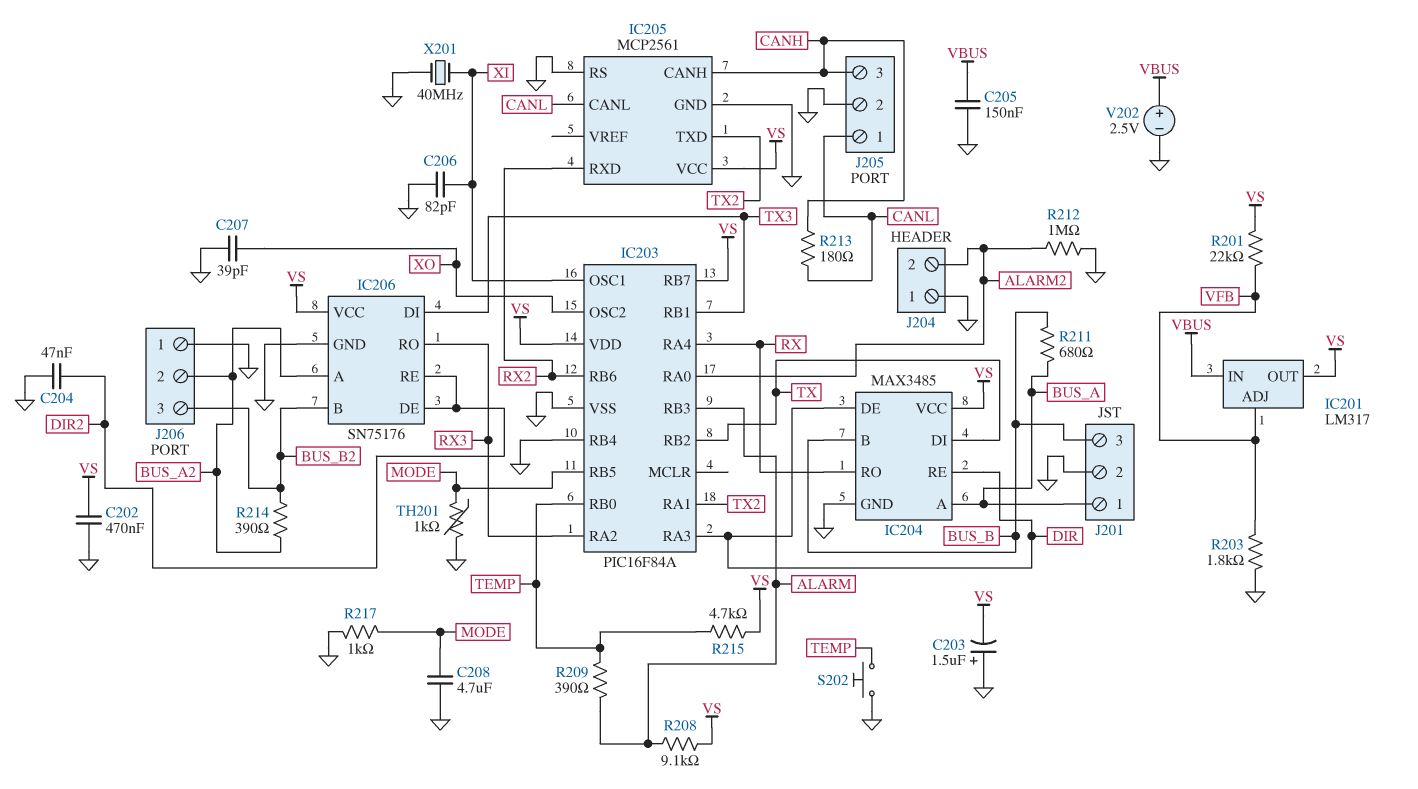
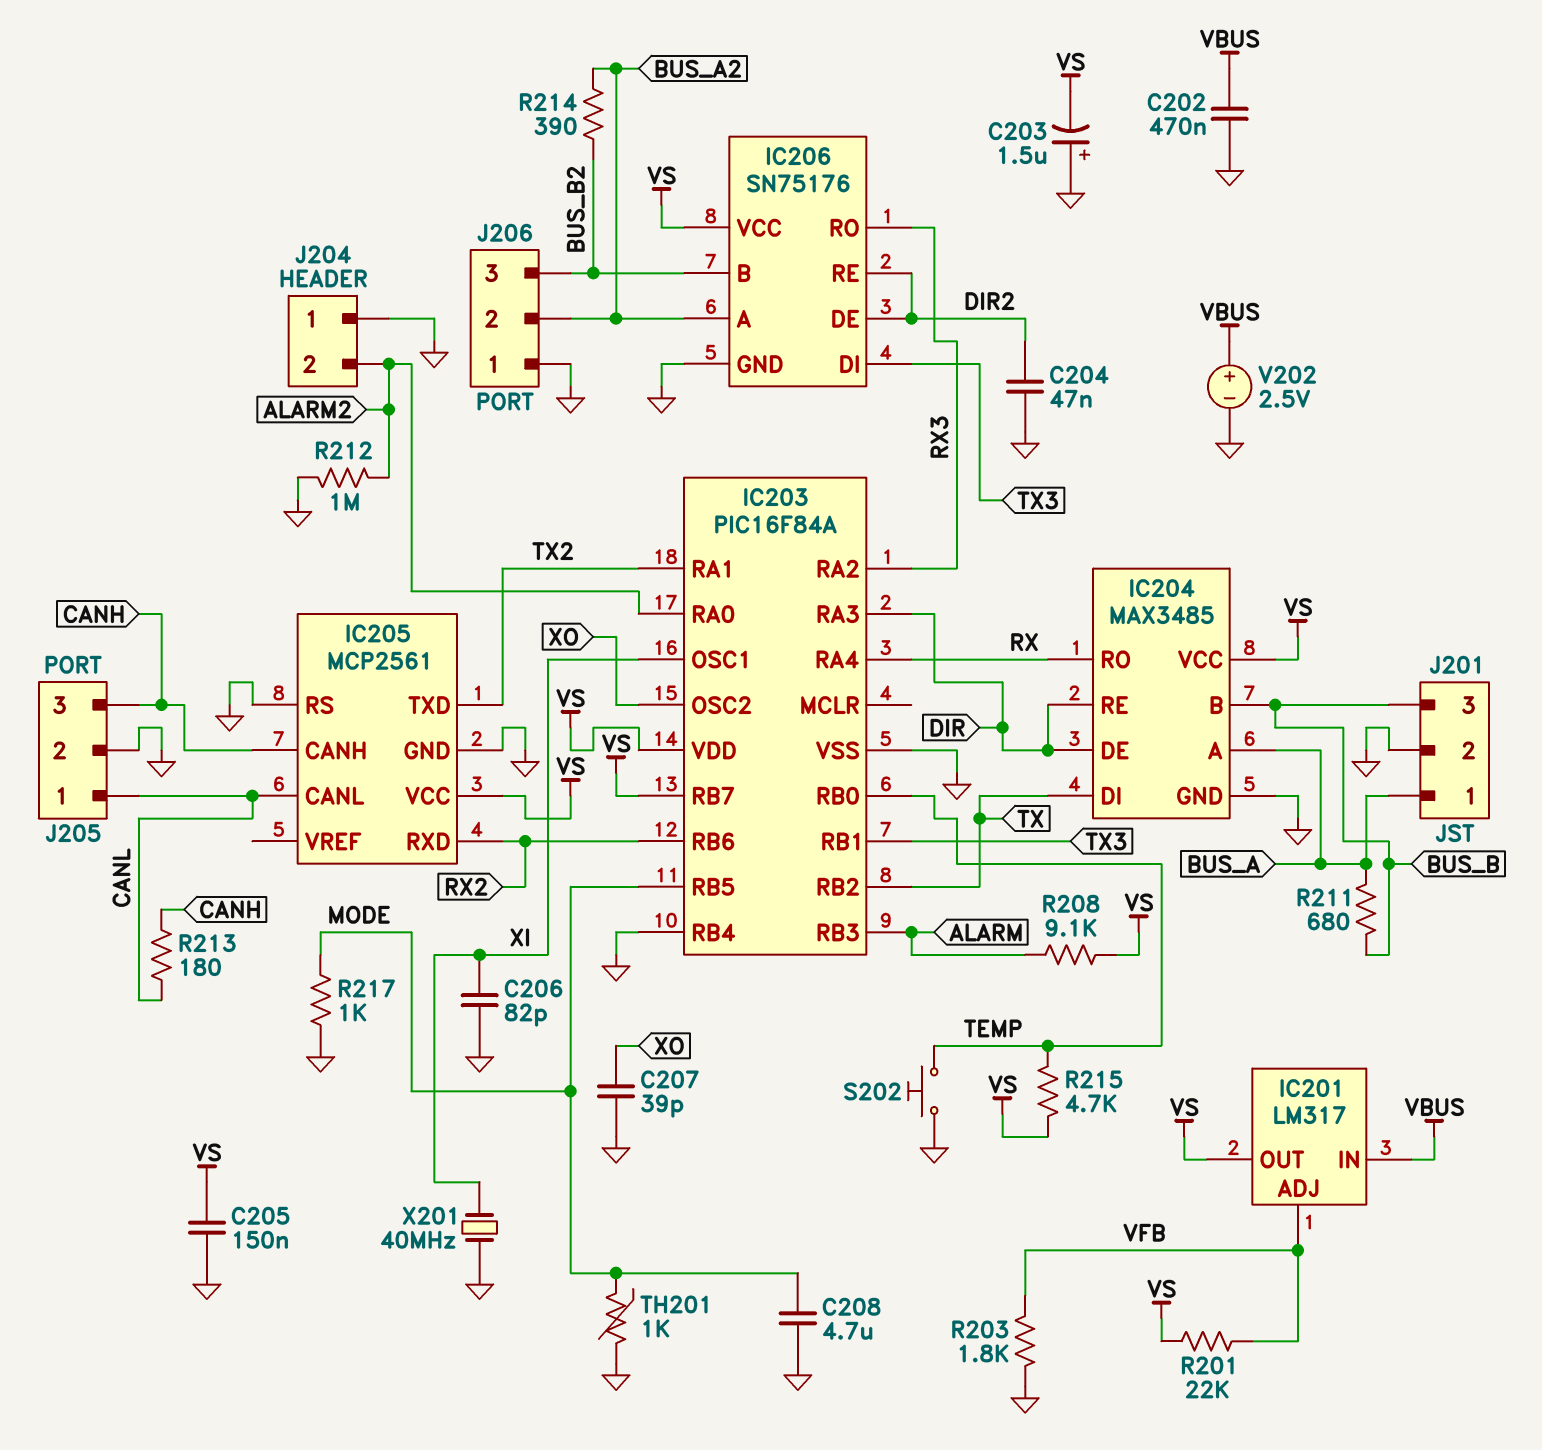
C202: 470nF (GND, VS) -> 470nF (GND, VBUS)
C205: 150nF (GND, VBUS) -> 150nF (GND, VS)
R209: 390 (ALARM, TEMP) -> none

